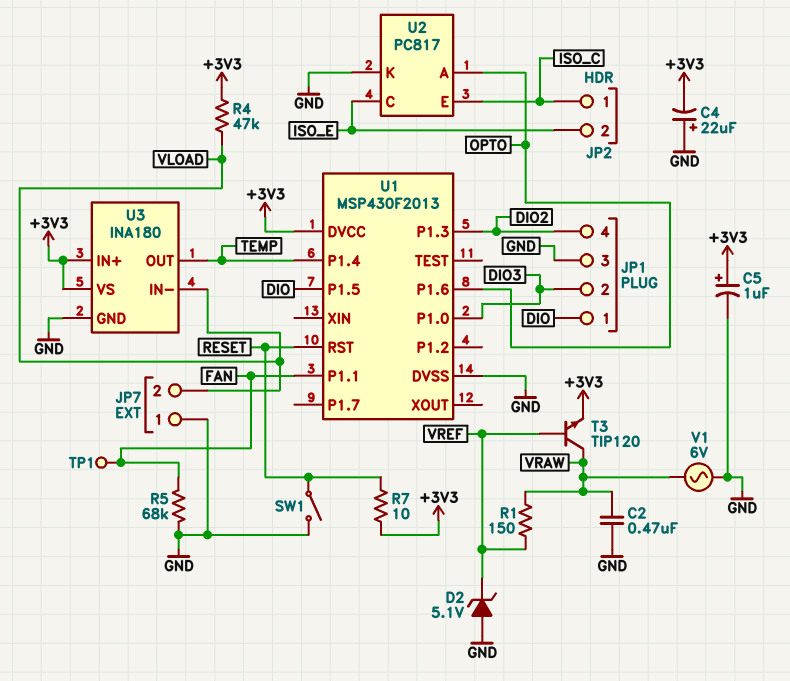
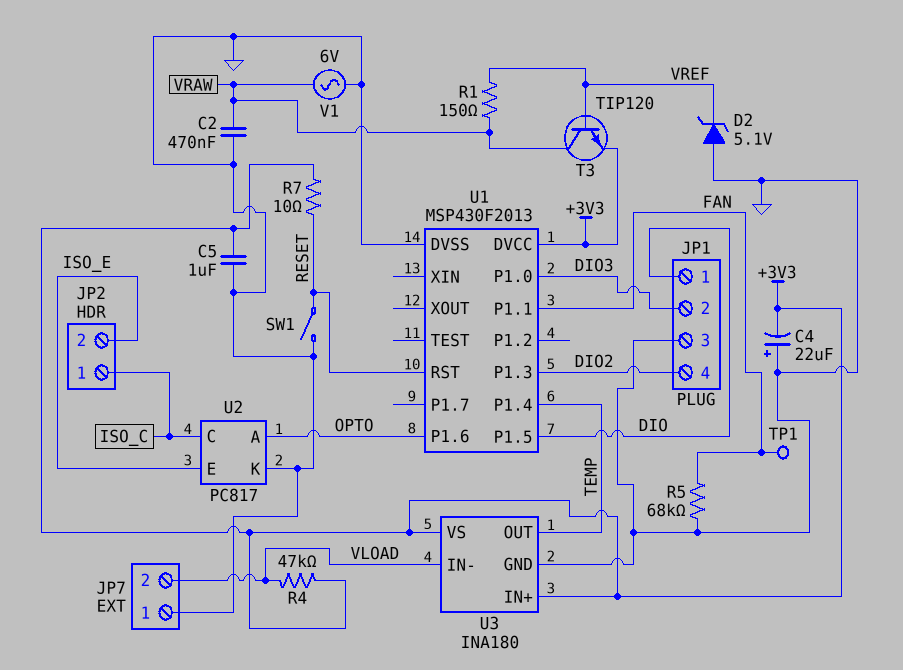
C5: 1uF (plus +3V3, minus GND) -> 1uF (+3V3, GND)
U2 pin C: ISO_E -> ISO_C
U2 pin E: ISO_C -> ISO_E

